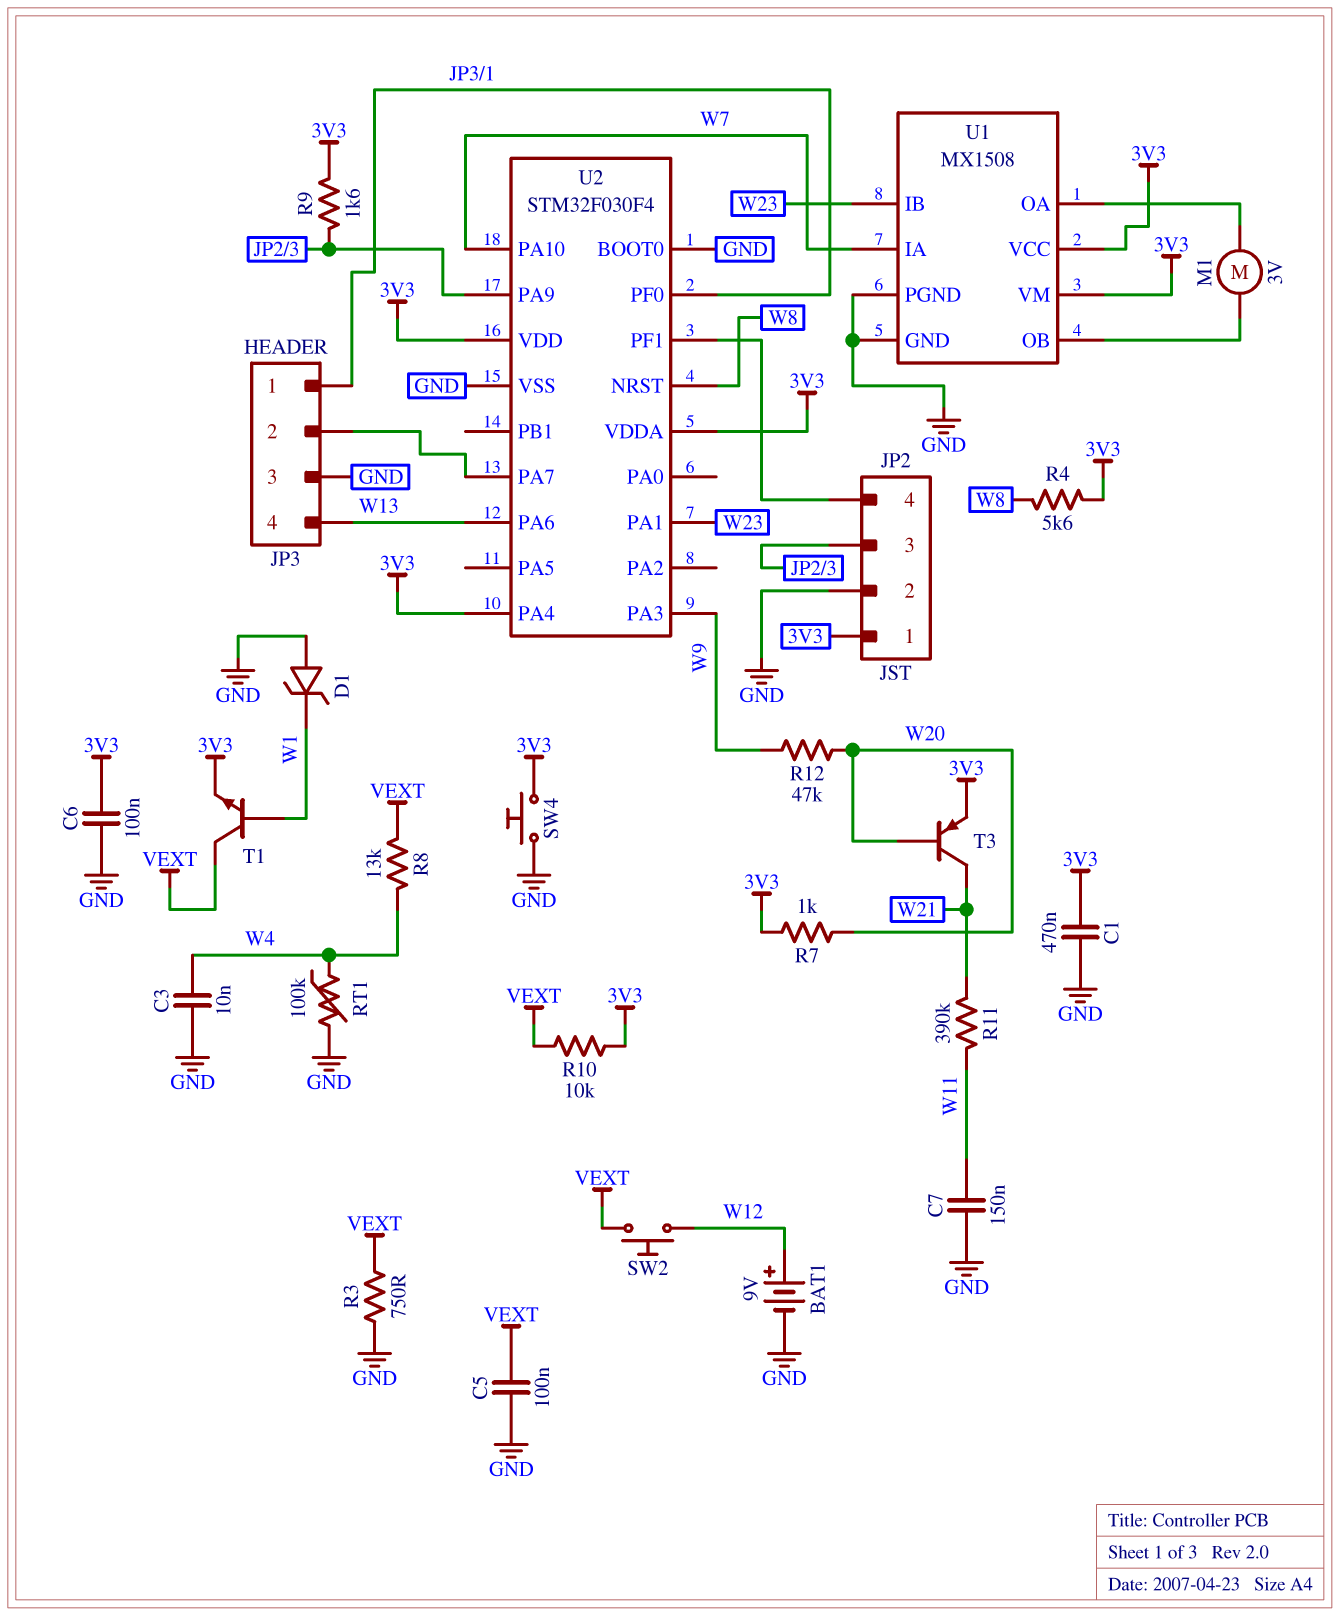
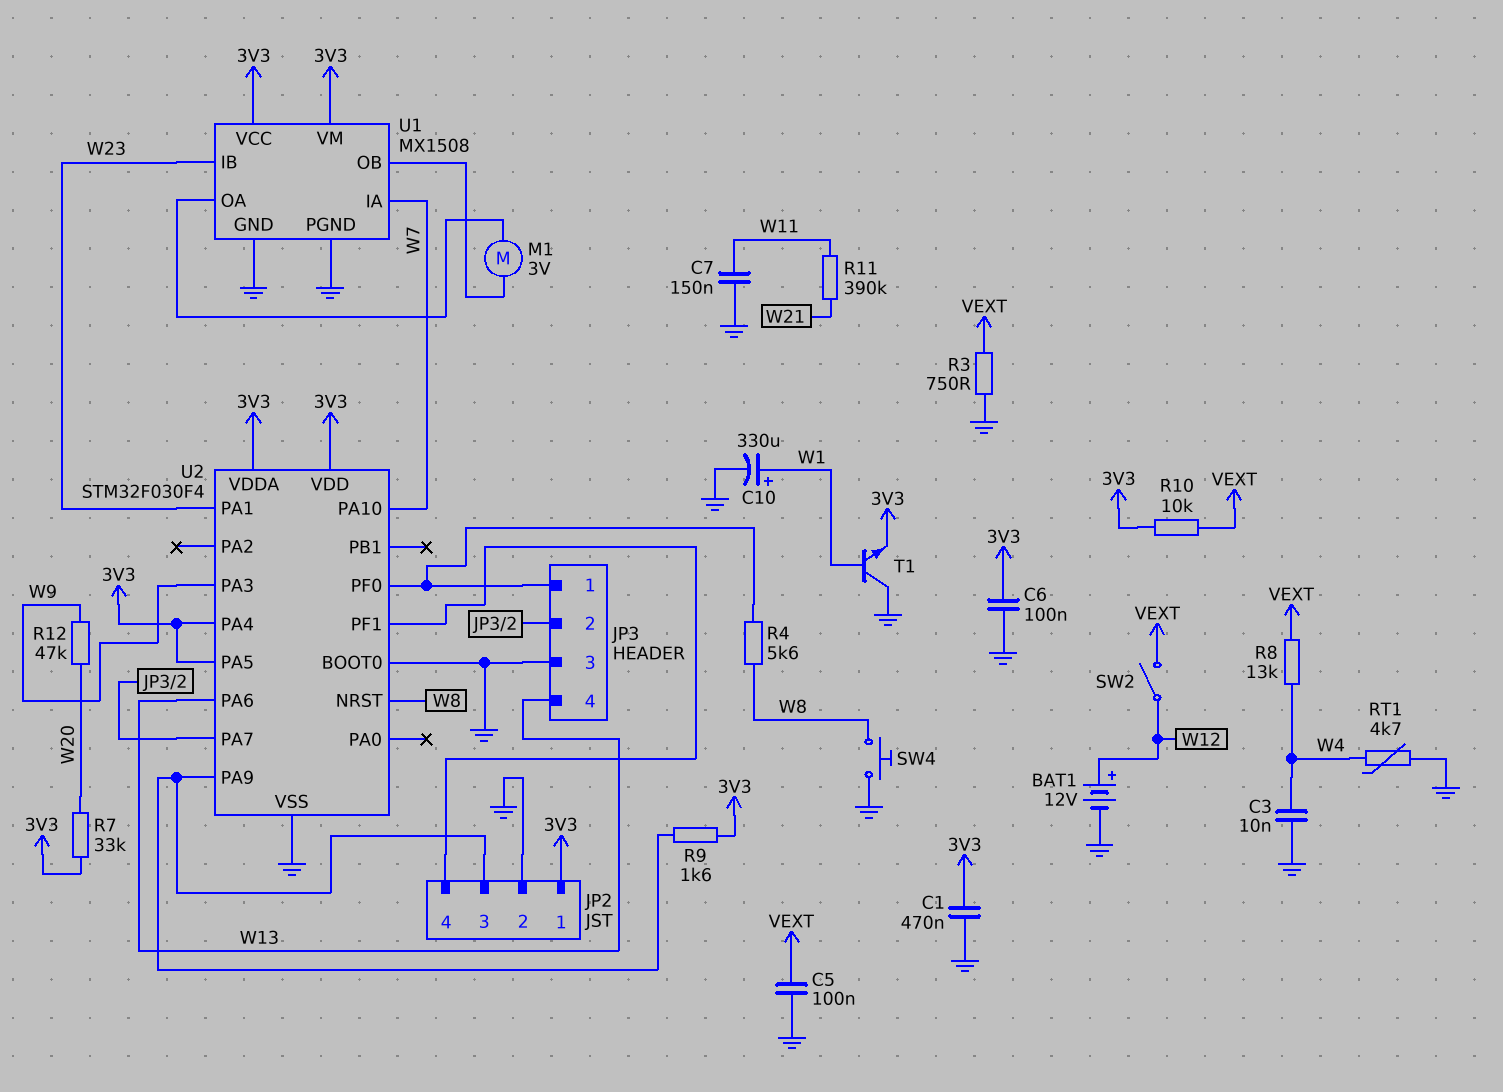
BAT1: 9V (plus W12, minus GND) -> 12V (plus W12, minus GND)
C10: none -> 330uF (plus W1, minus GND)
D1: zener (A GND, K W1) -> none
R4: 5.6k (3V3, W8) -> 5.6k (JP3/1, W8)
R7: 1k (3V3, W20) -> 33k (3V3, W20)
RT1: 100k (GND, W4) -> 4.7k (GND, W4)
SW2: button (VEXT, W12) -> switch (VEXT, W12)
SW4: button (3V3, GND) -> button (GND, W8)
T1: NPN (B W1, C VEXT, E 3V3) -> NPN (B W1, C GND, E 3V3)
T3: PNP (B W20, C W21, E 3V3) -> none
U2 pin PA5: none -> 3V3

